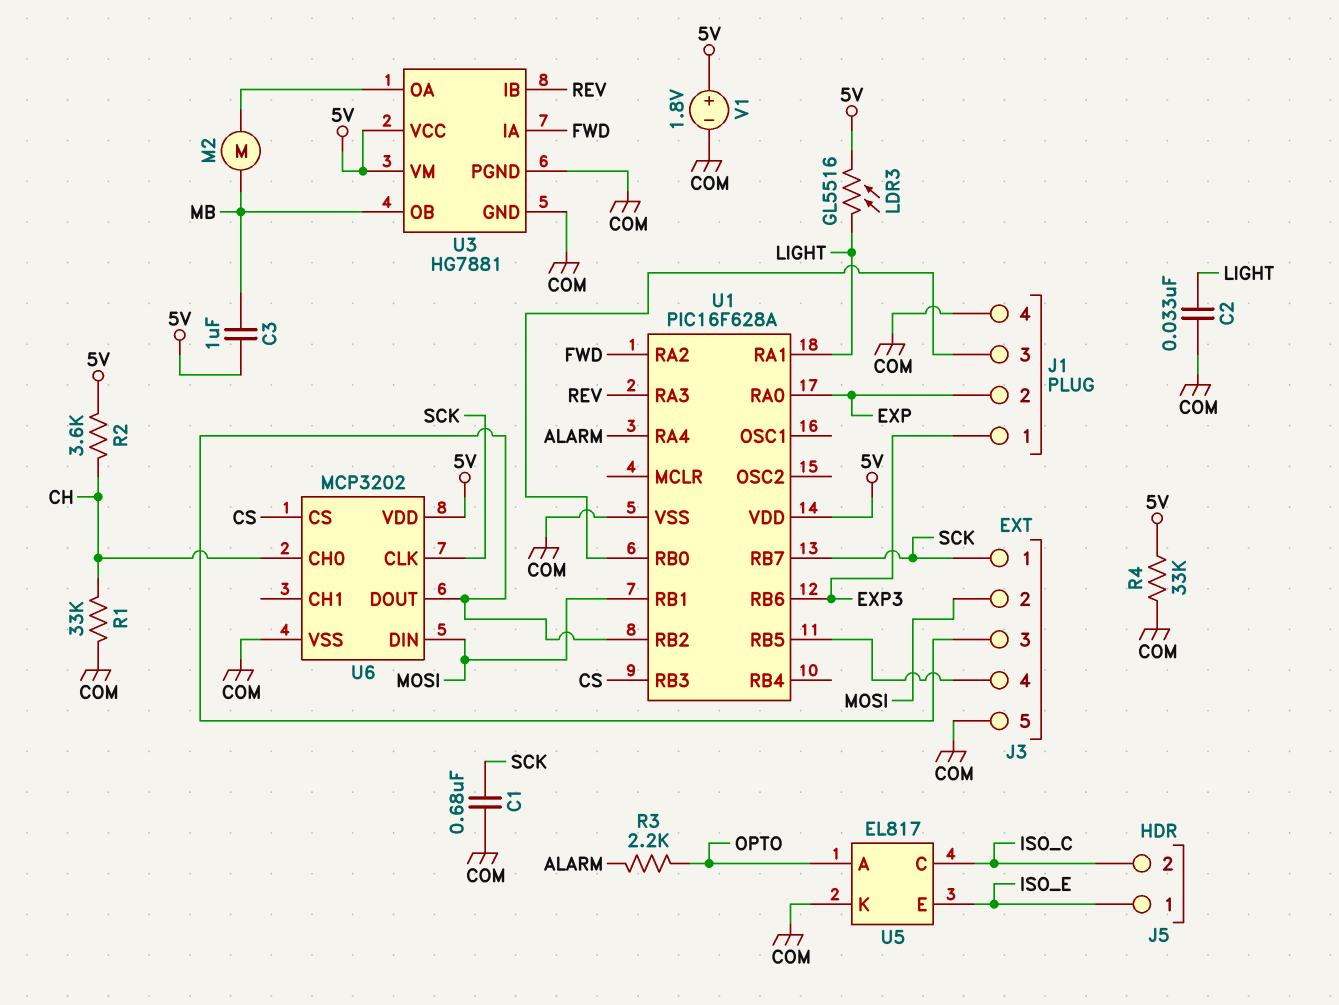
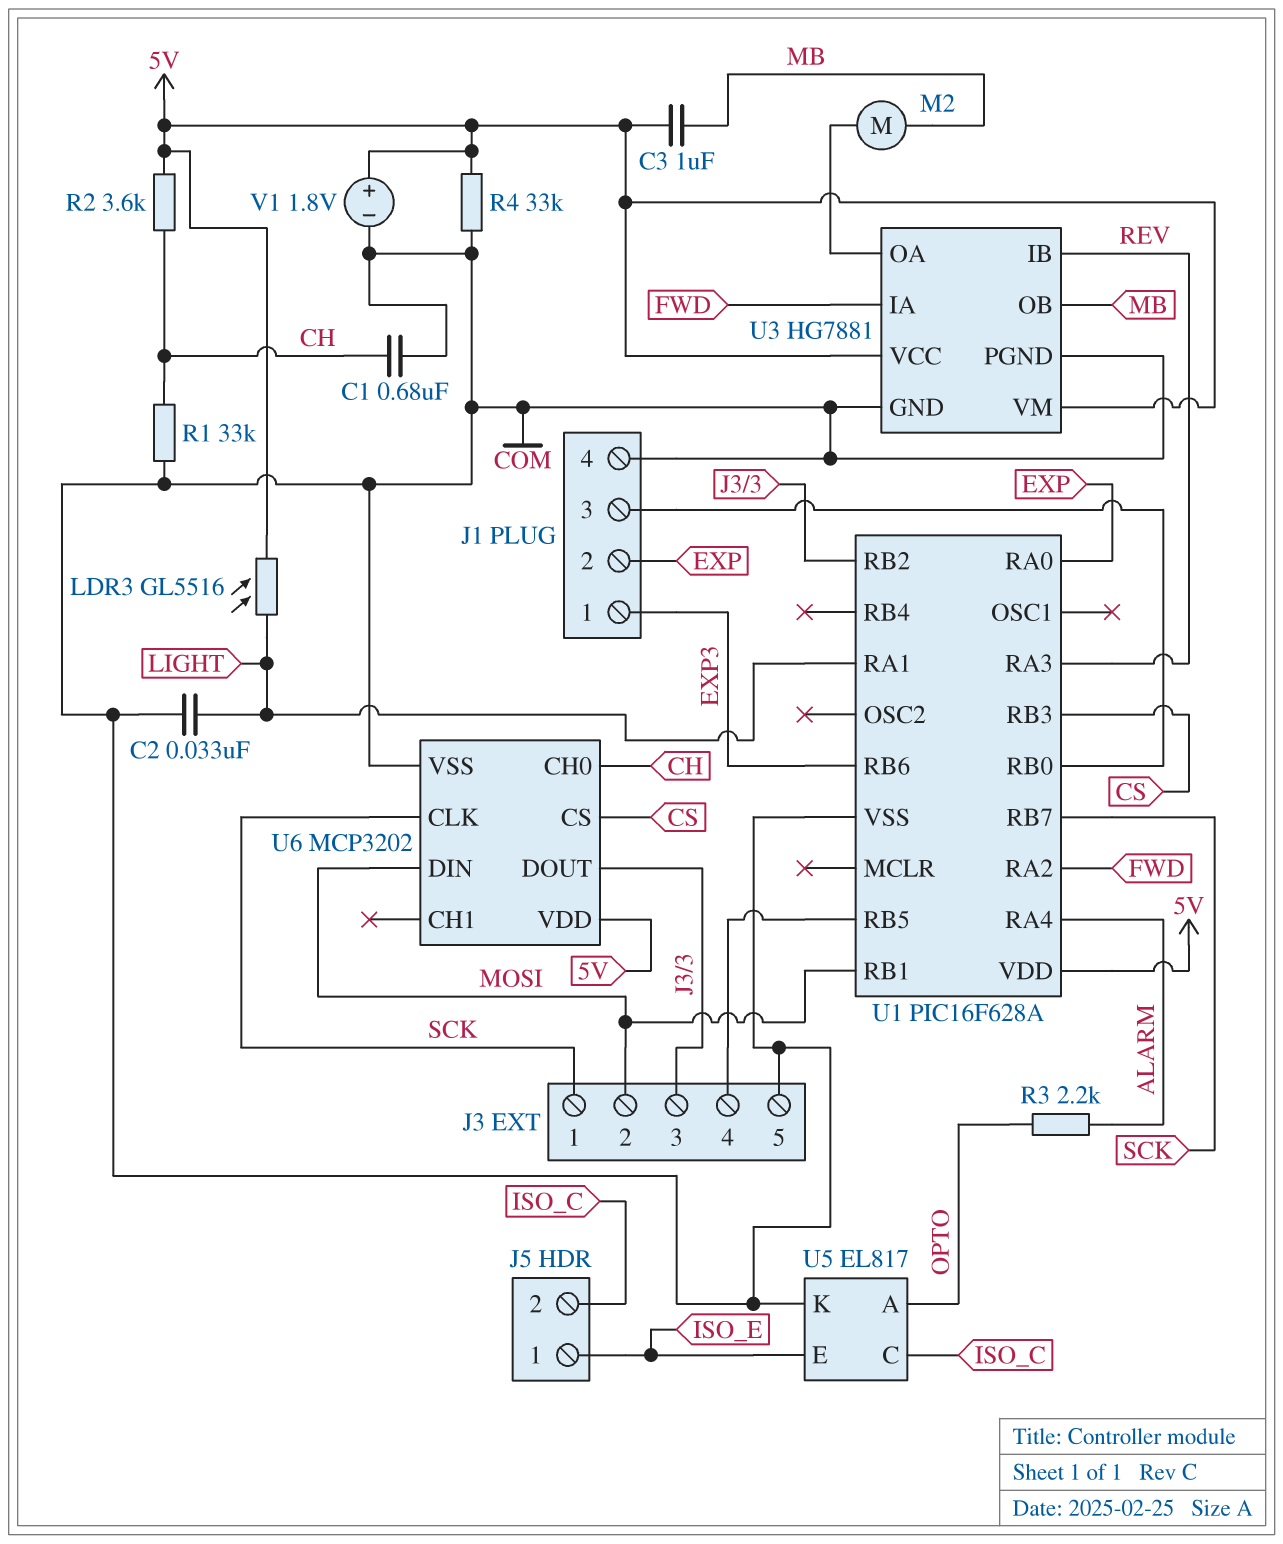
C1: 680nF (COM, SCK) -> 680nF (CH, COM)

